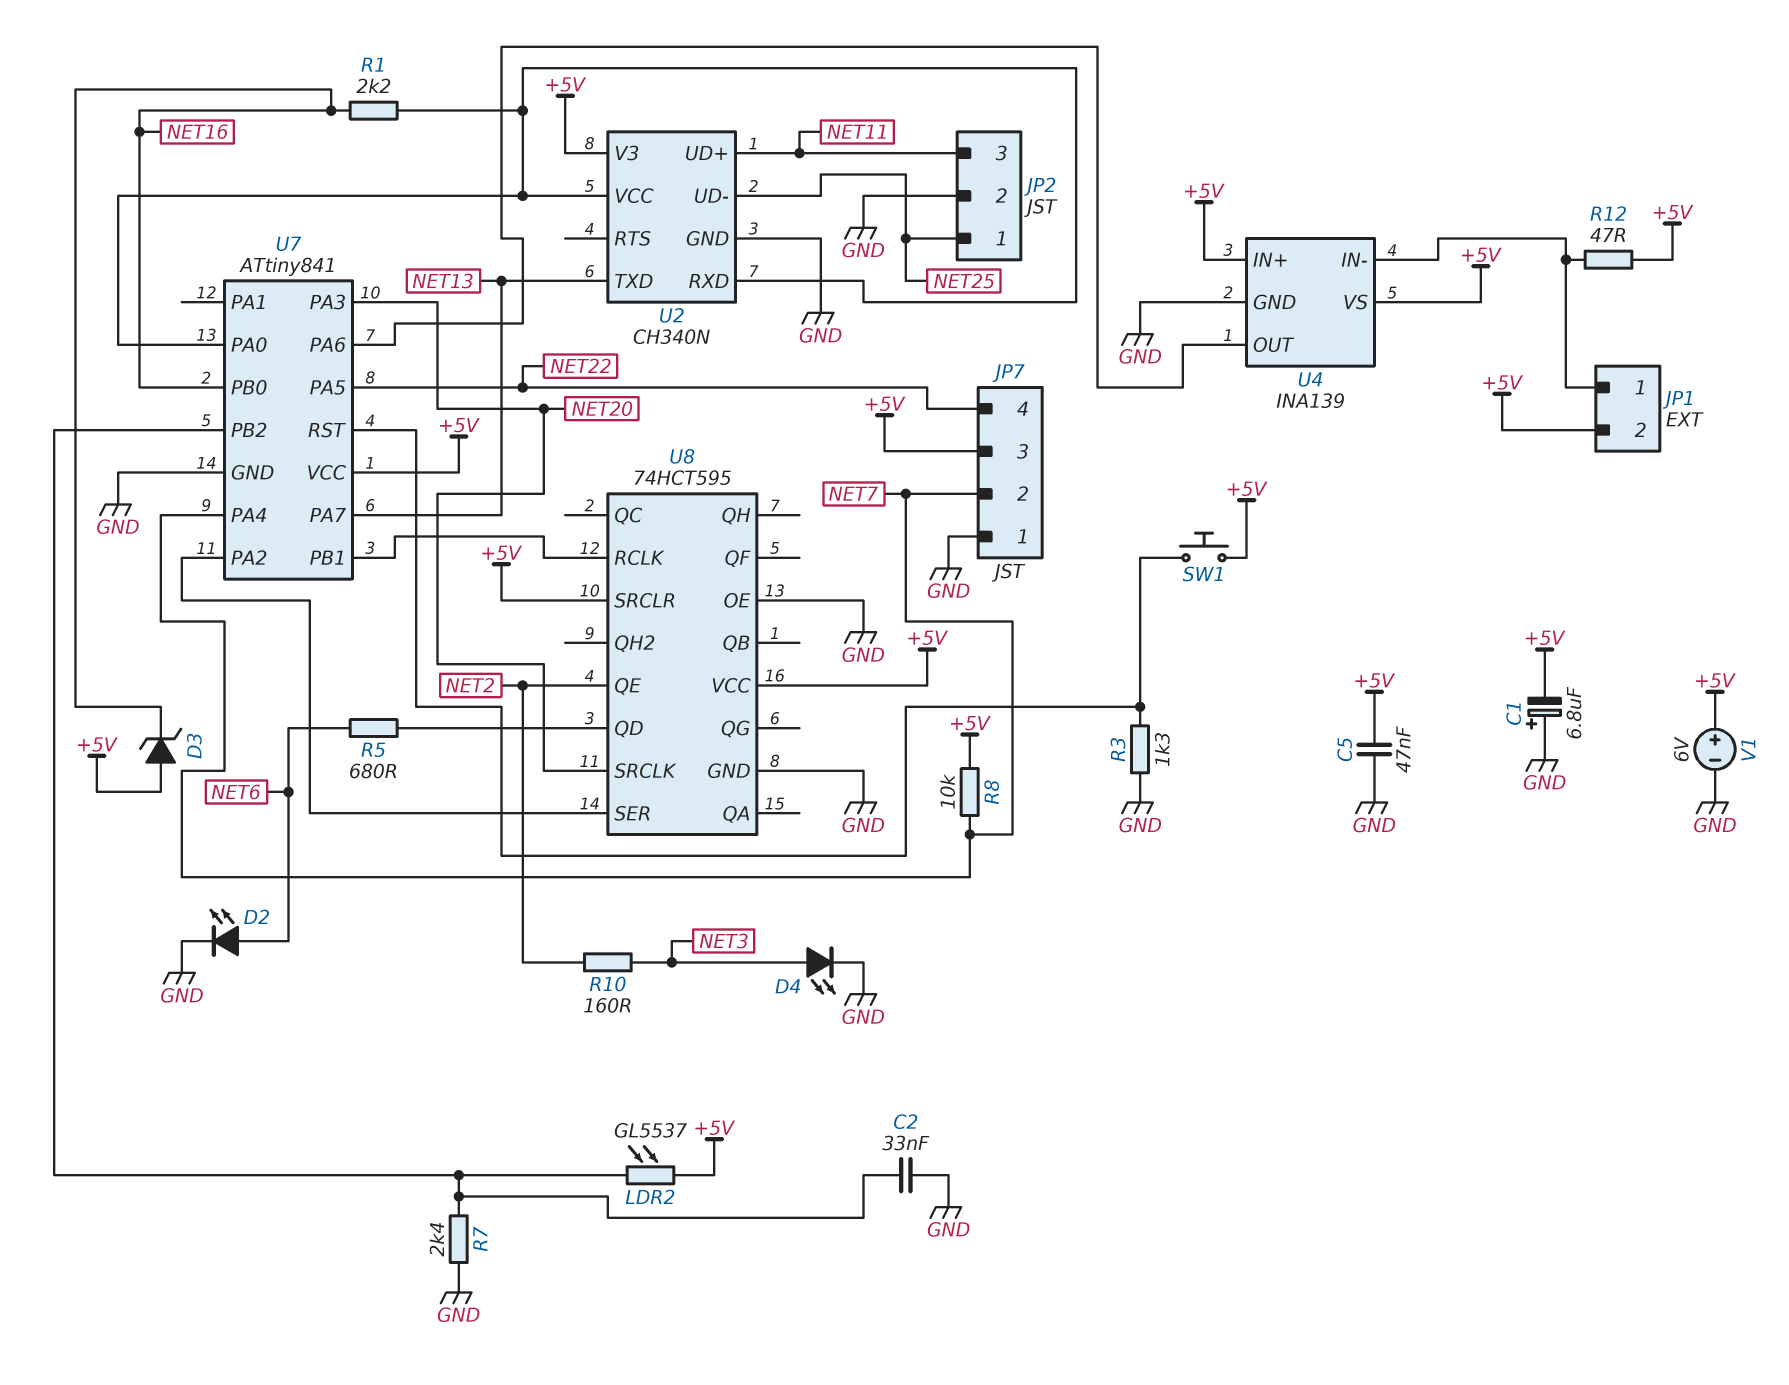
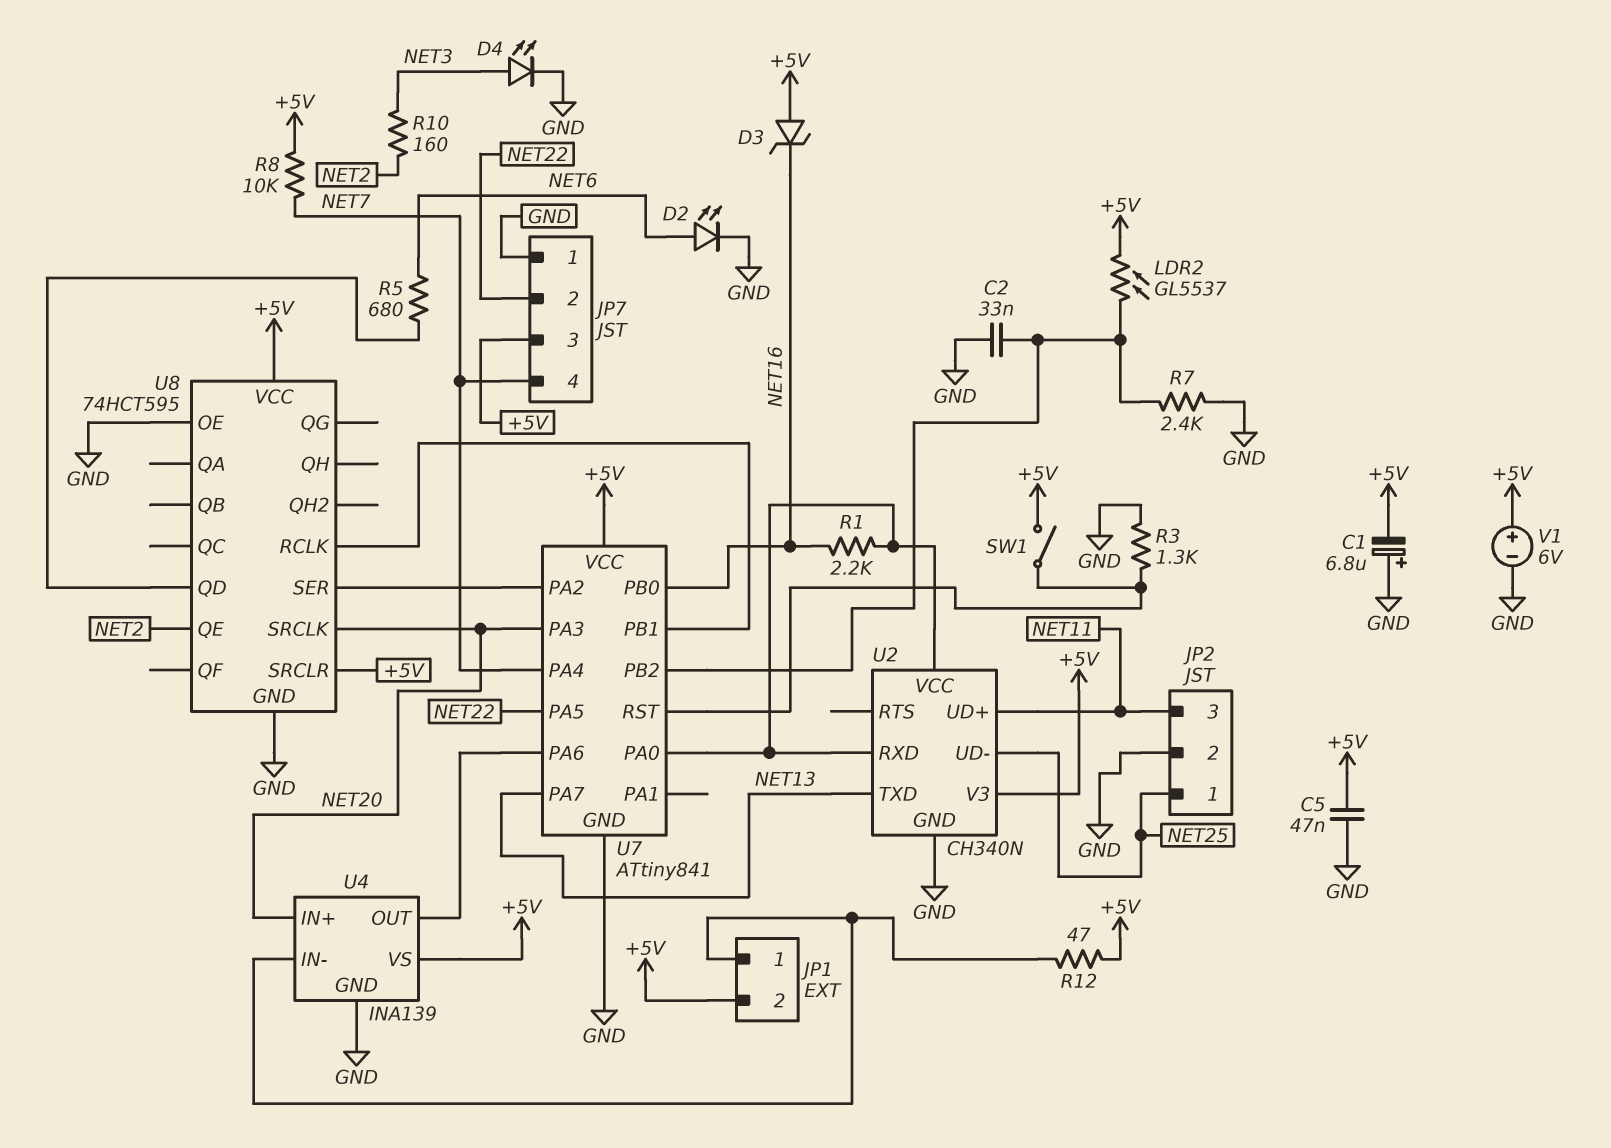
JP7 pin 2: NET7 -> NET22
JP7 pin 4: NET22 -> NET7
SW1: button (+5V, U7/RST) -> switch (+5V, U7/RST)
U4 pin IN+: +5V -> NET20

